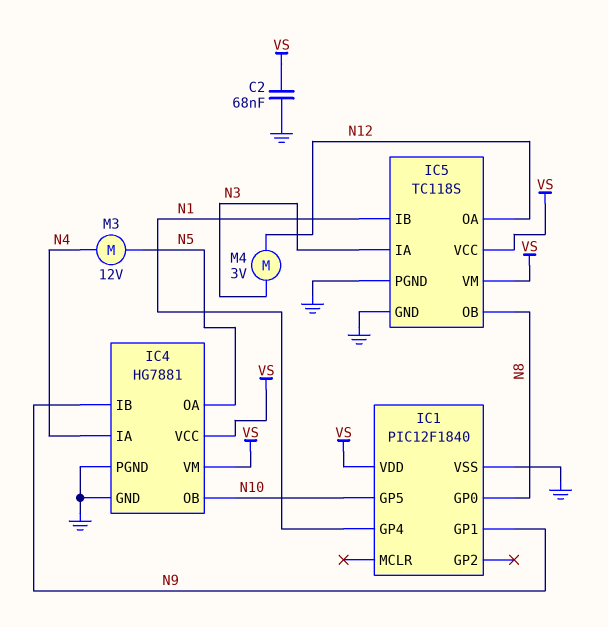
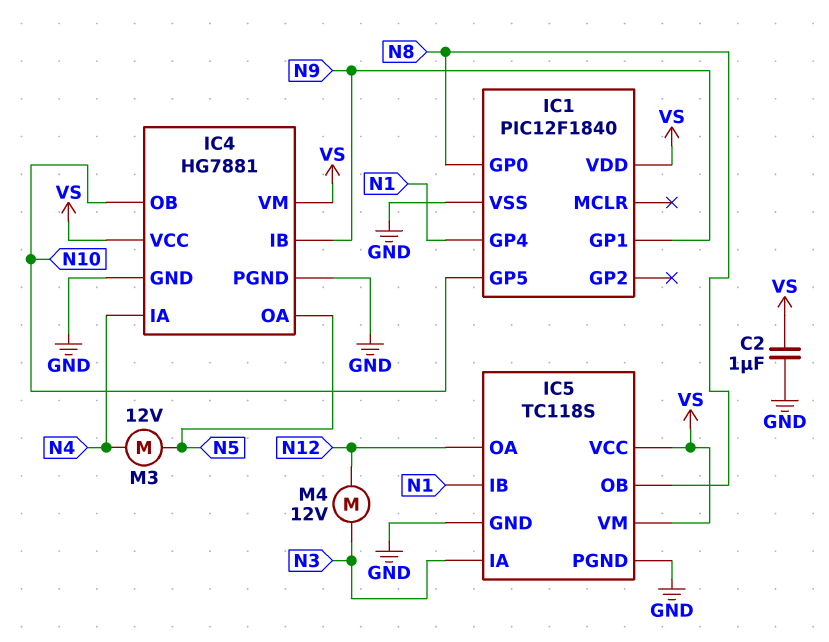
C2: 68nF (GND, VS) -> 1uF (GND, VS)
M4: motor 3V (N3, N12) -> motor 12V (N3, N12)

